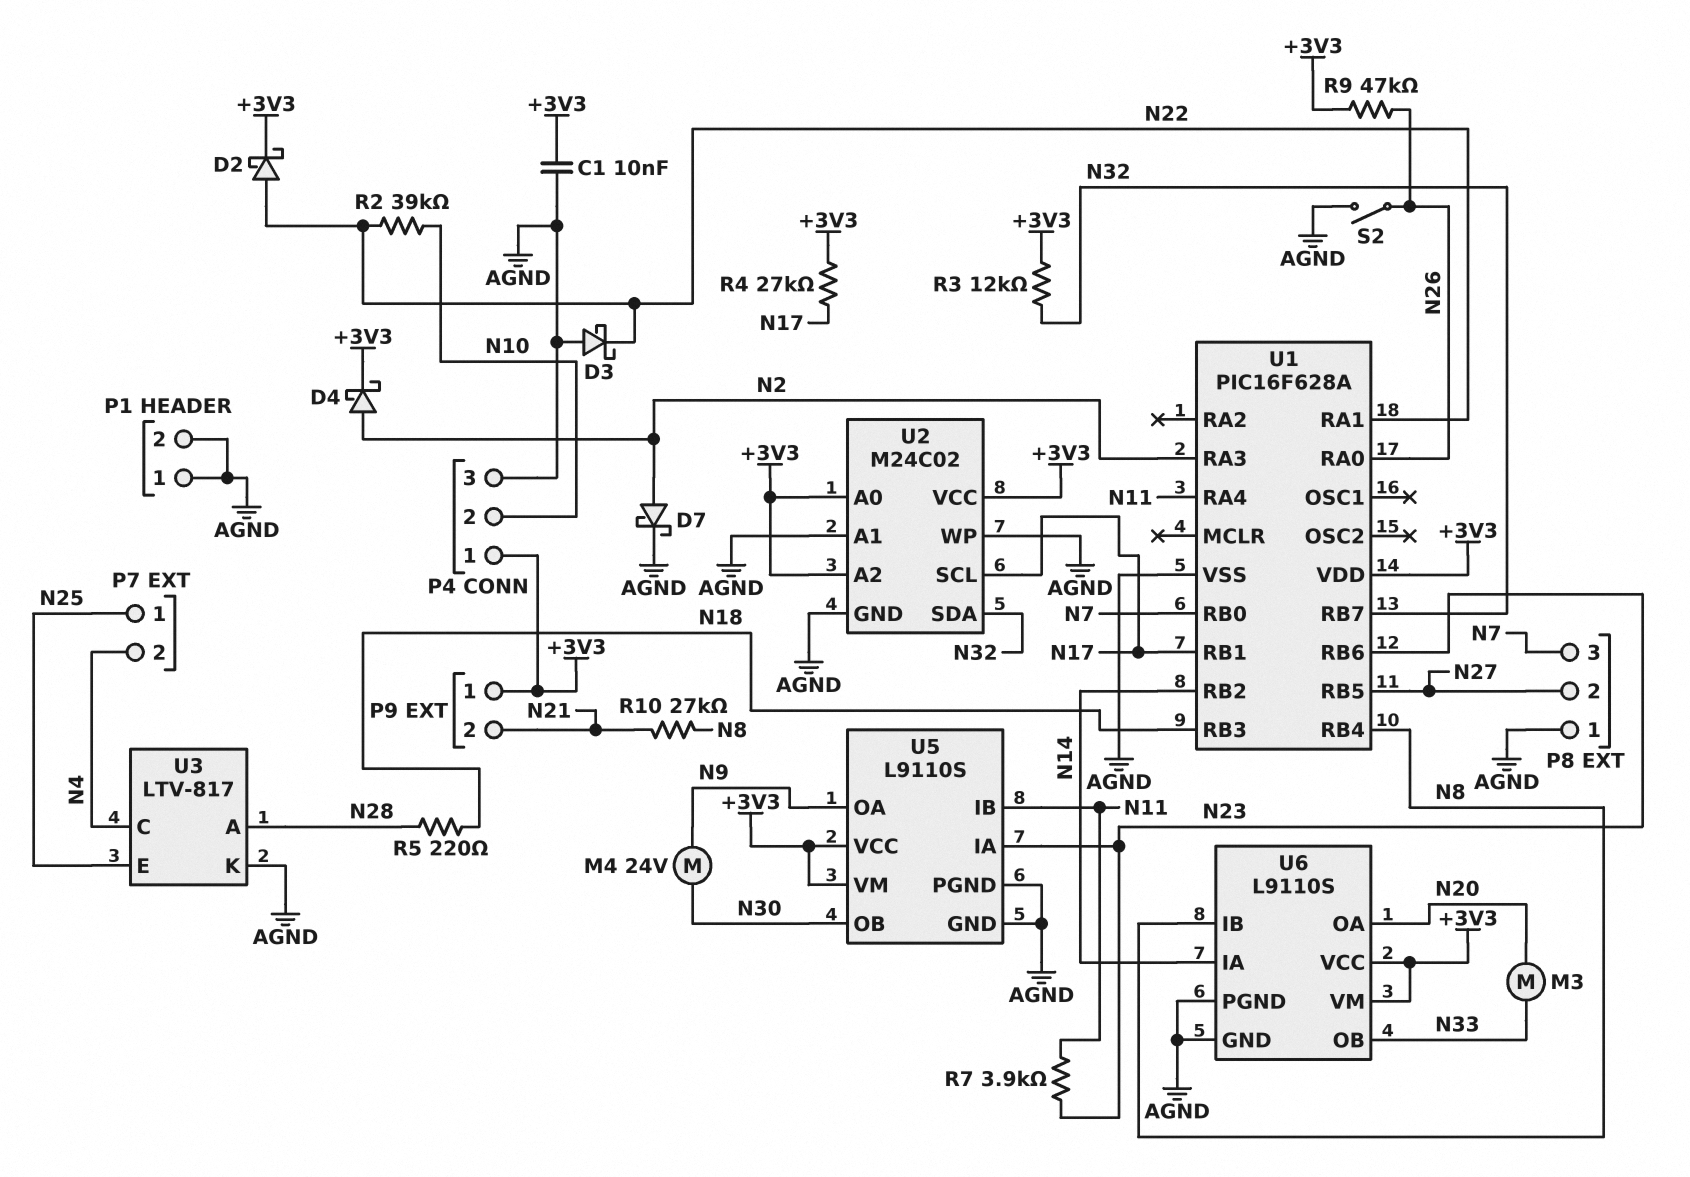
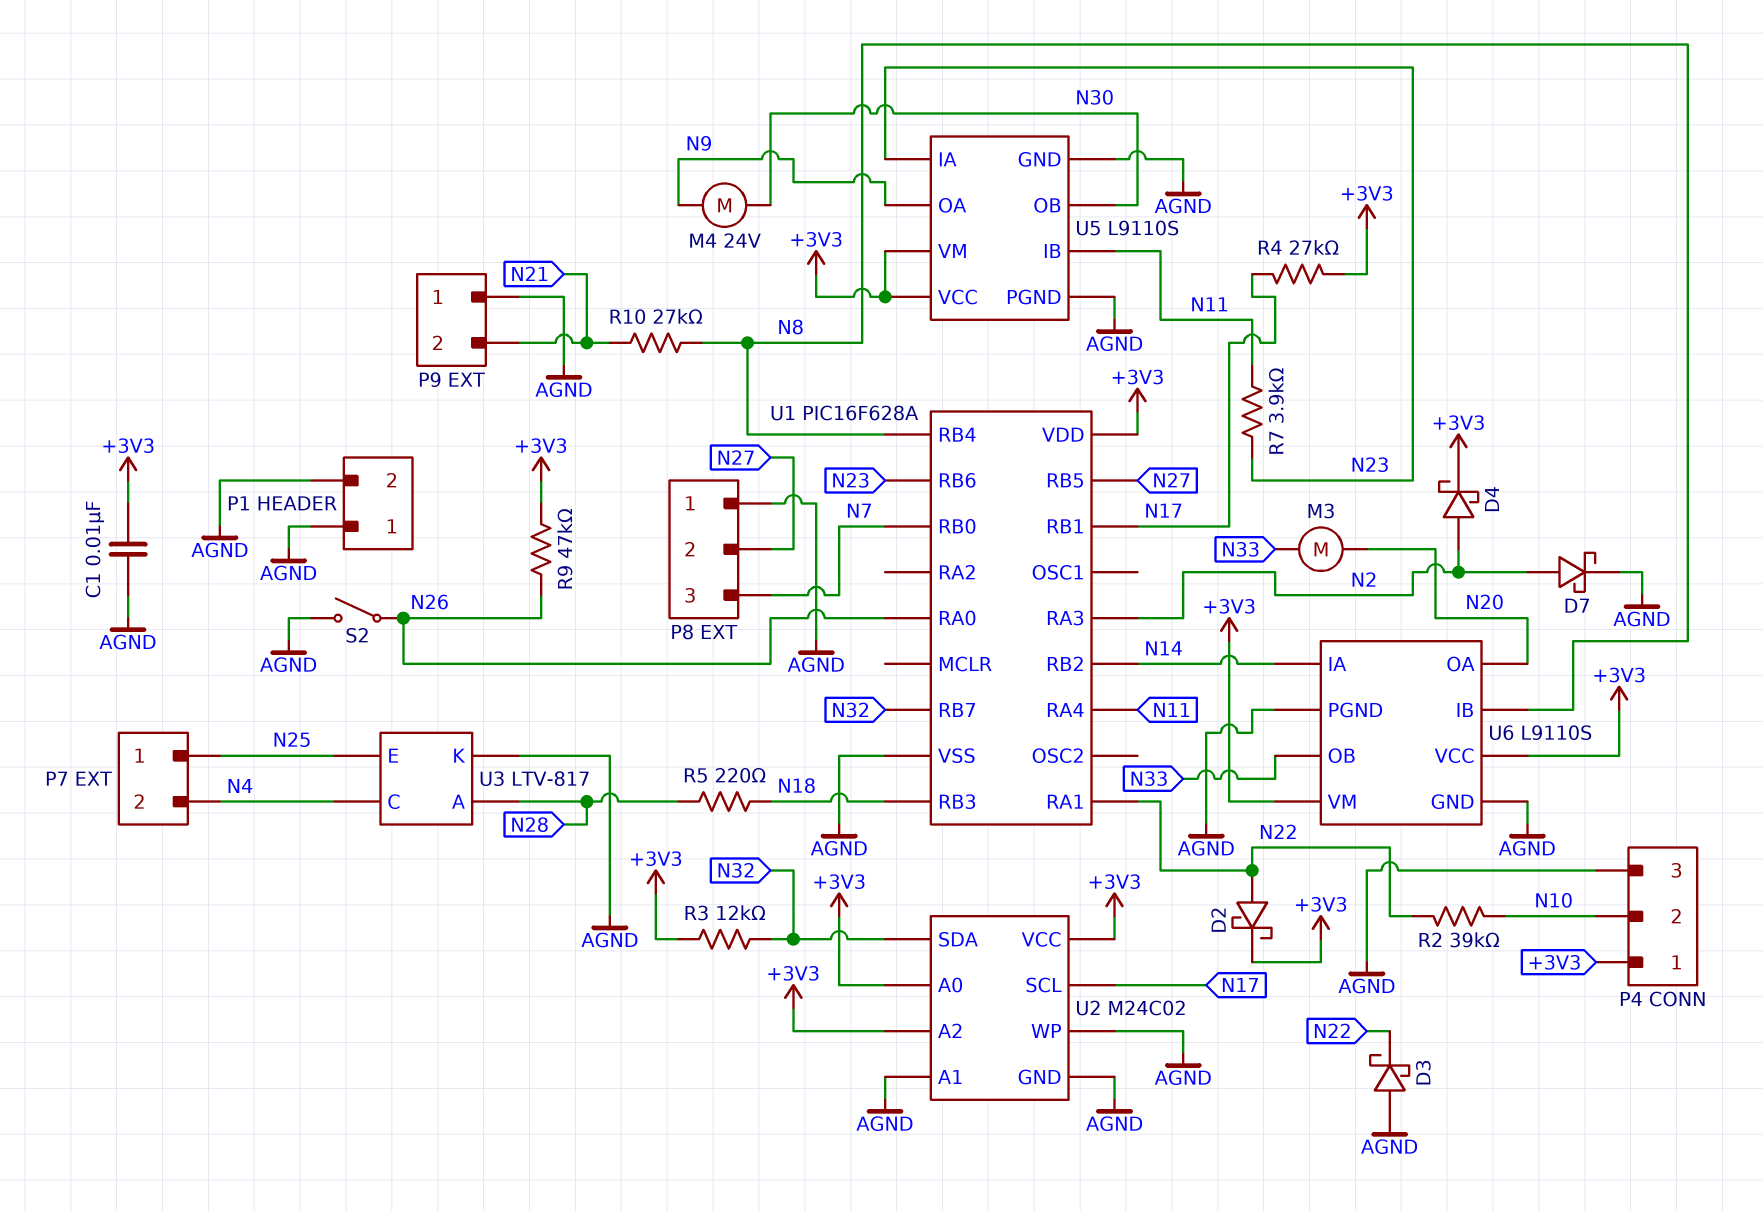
P9 pin 1: +3V3 -> AGND

